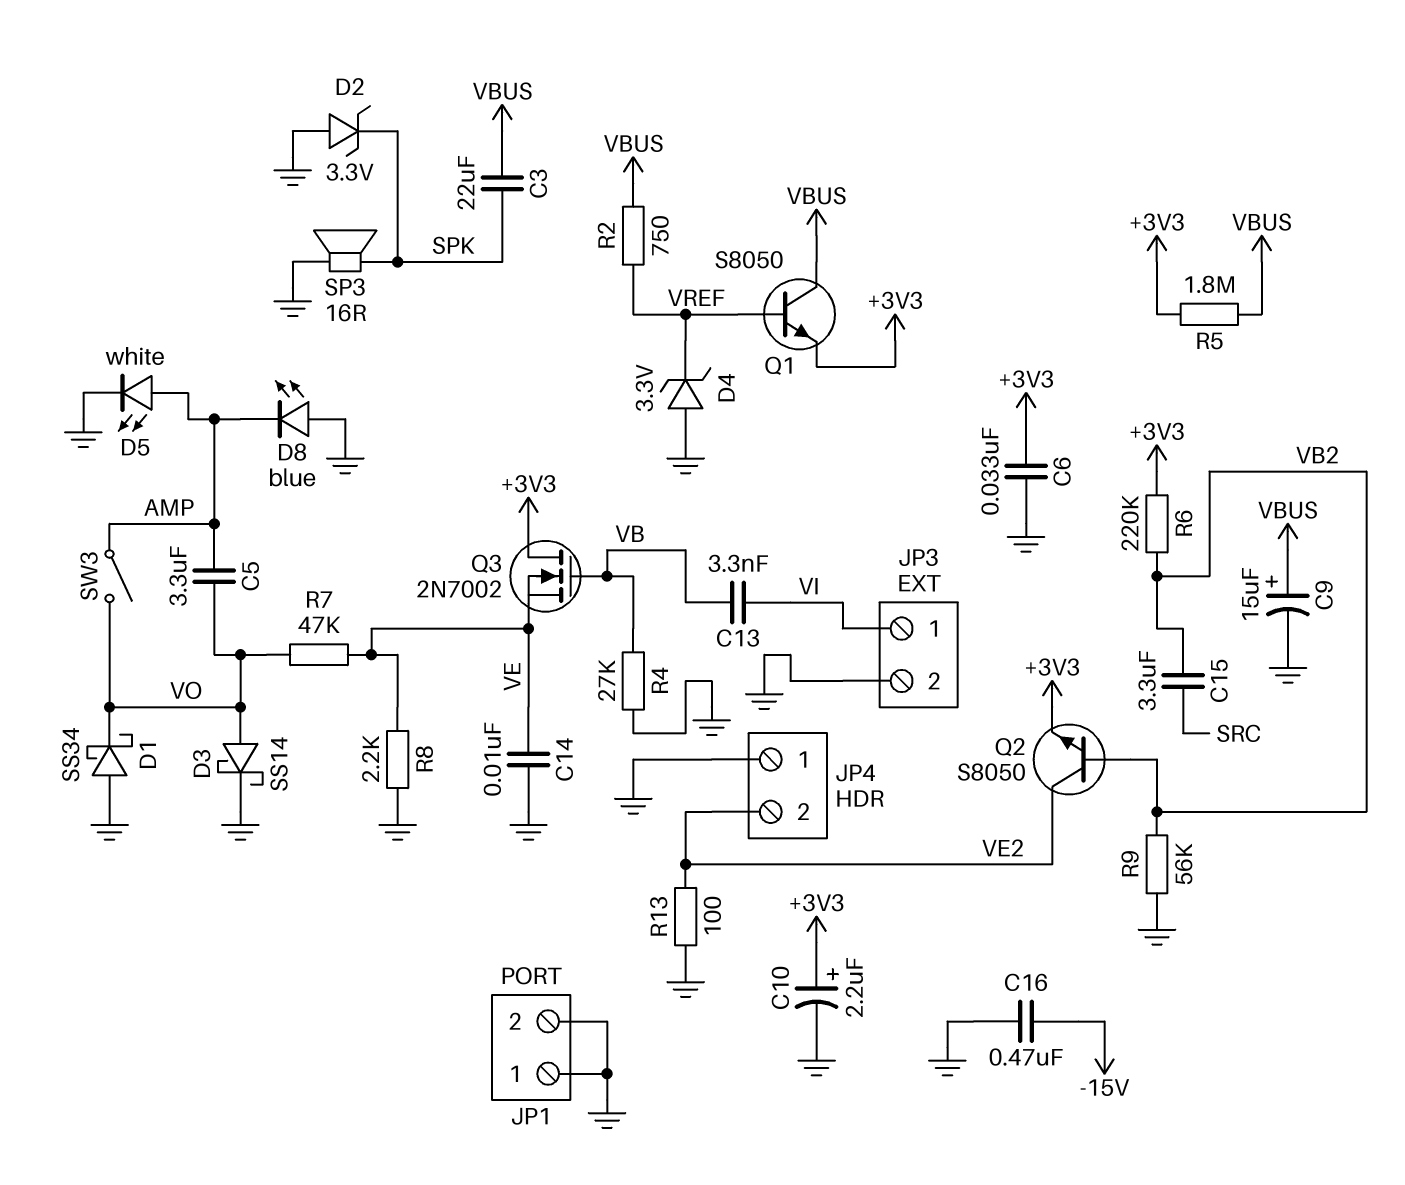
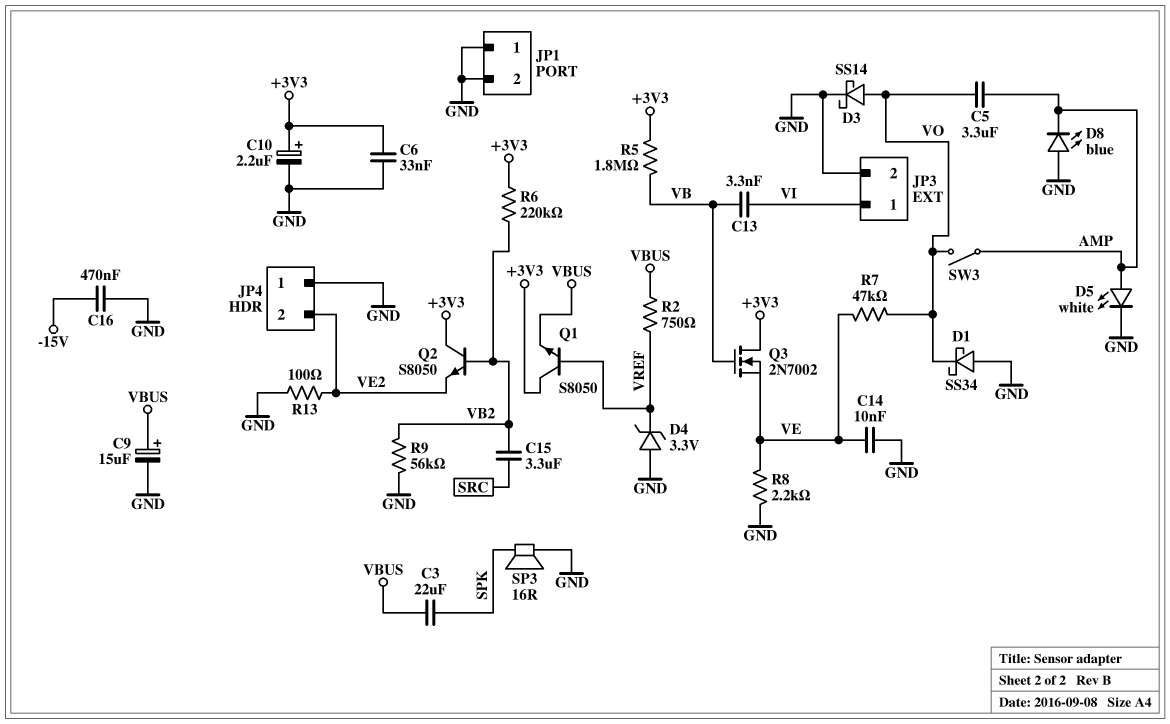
D2: zener 3.3V (A GND, K SPK) -> none
Q1: NPN S8050 (B VREF, C VBUS, E +3V3) -> NPN S8050 (B VREF, C +3V3, E VBUS)
Q2: NPN S8050 (B VB2, C VE2, E +3V3) -> NPN S8050 (B VB2, C +3V3, E VE2)
R4: 27k (GND, VB) -> none
R5: 1.8M (+3V3, VBUS) -> 1.8M (+3V3, VB)

